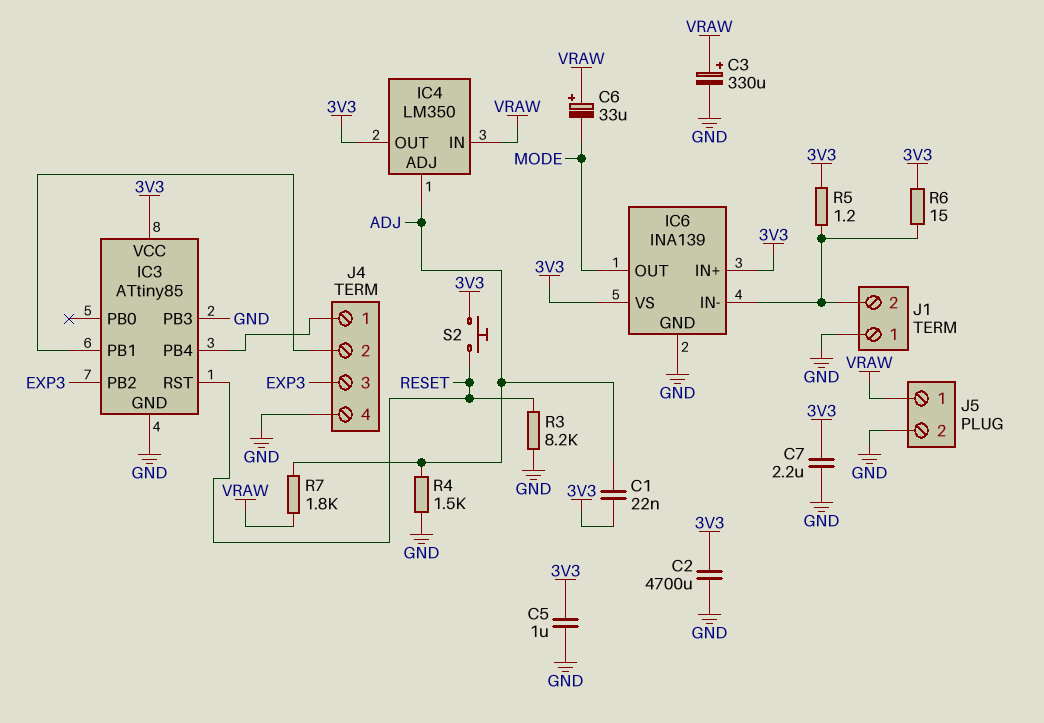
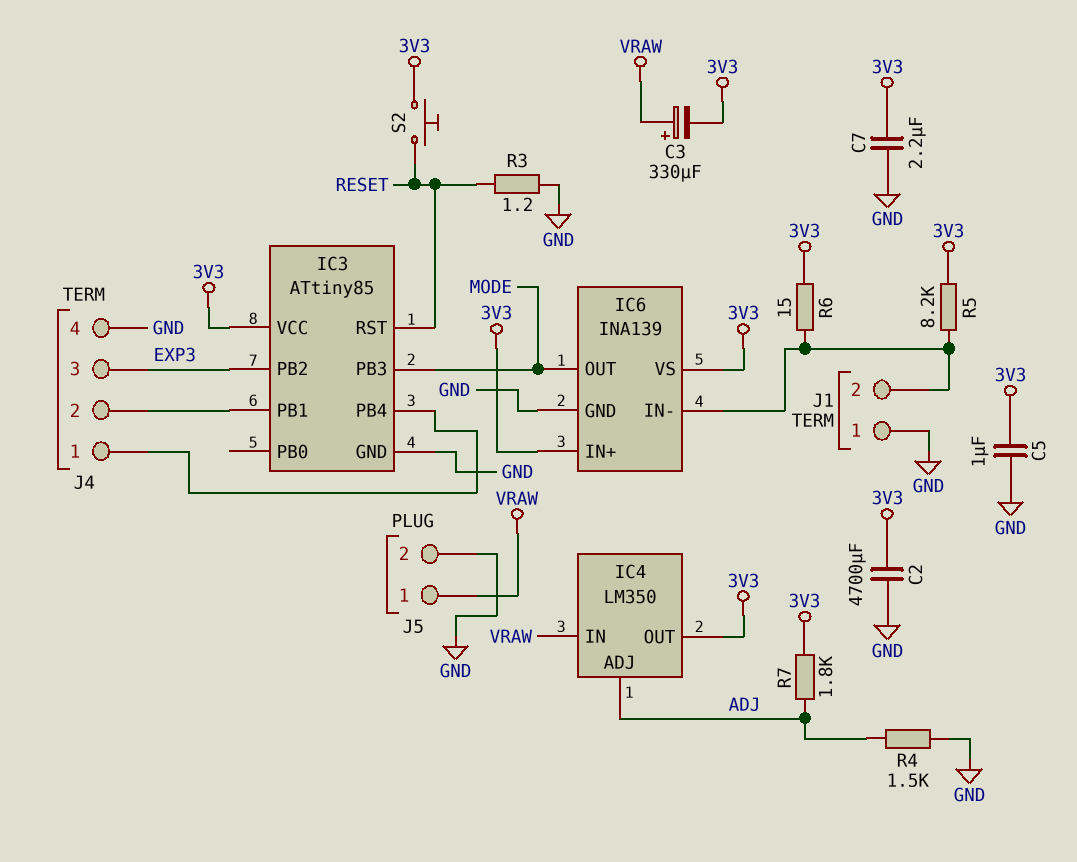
C1: 22nF (3V3, ADJ) -> none
C3: 330uF (plus VRAW, minus GND) -> 330uF (plus VRAW, minus 3V3)
C6: 33uF (plus VRAW, minus MODE) -> none
IC3 pin PB3: GND -> MODE
R3: 8.2k (GND, RESET) -> 1.2 (GND, RESET)
R5: 1.2 (3V3, IC6/IN-) -> 8.2k (3V3, IC6/IN-)
R7: 1.8k (ADJ, VRAW) -> 1.8k (3V3, ADJ)

